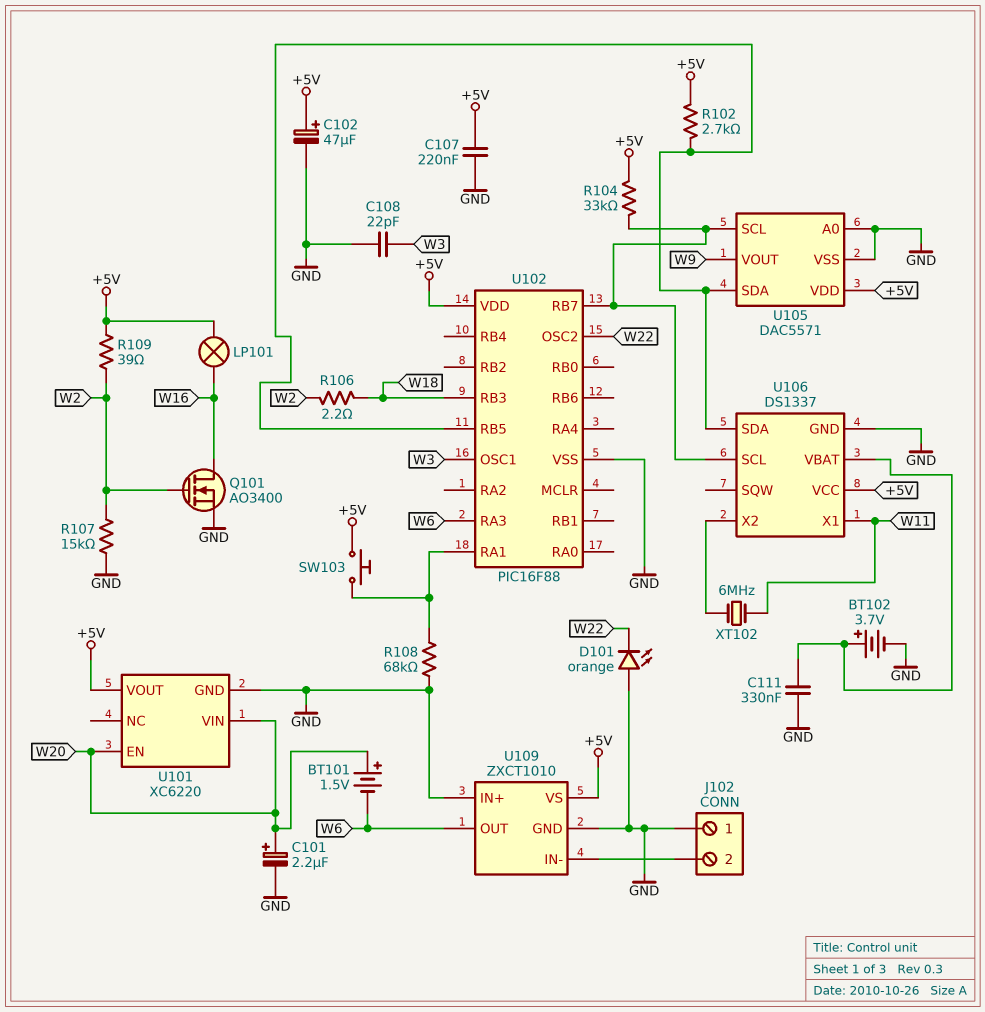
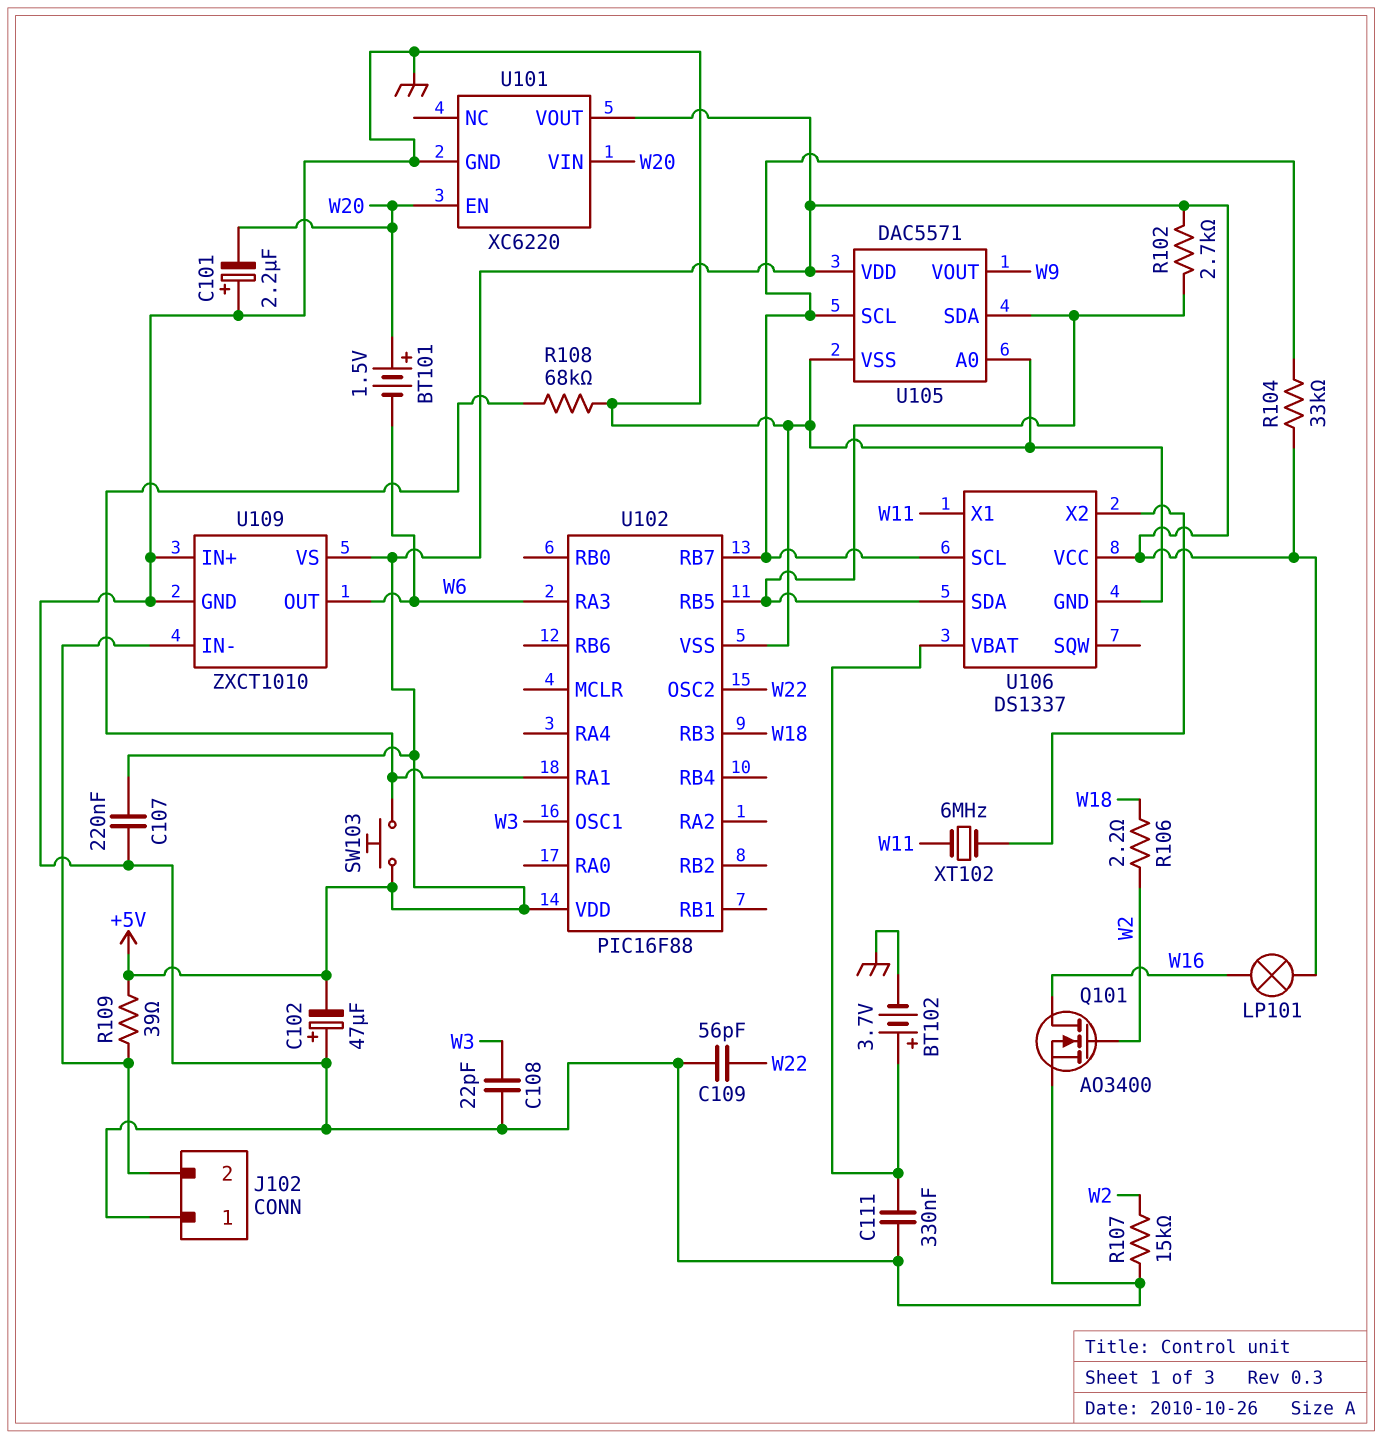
C101: 2.2uF (plus W20, minus GND) -> 2.2uF (plus GND, minus W20)
C102: 47uF (plus +5V, minus GND) -> 47uF (plus GND, minus +5V)
C109: none -> 56pF (GND, W22)
D101: LED orange (A GND, K W22) -> none
R109: 39 (+5V, W2) -> 39 (+5V, J102/2)

